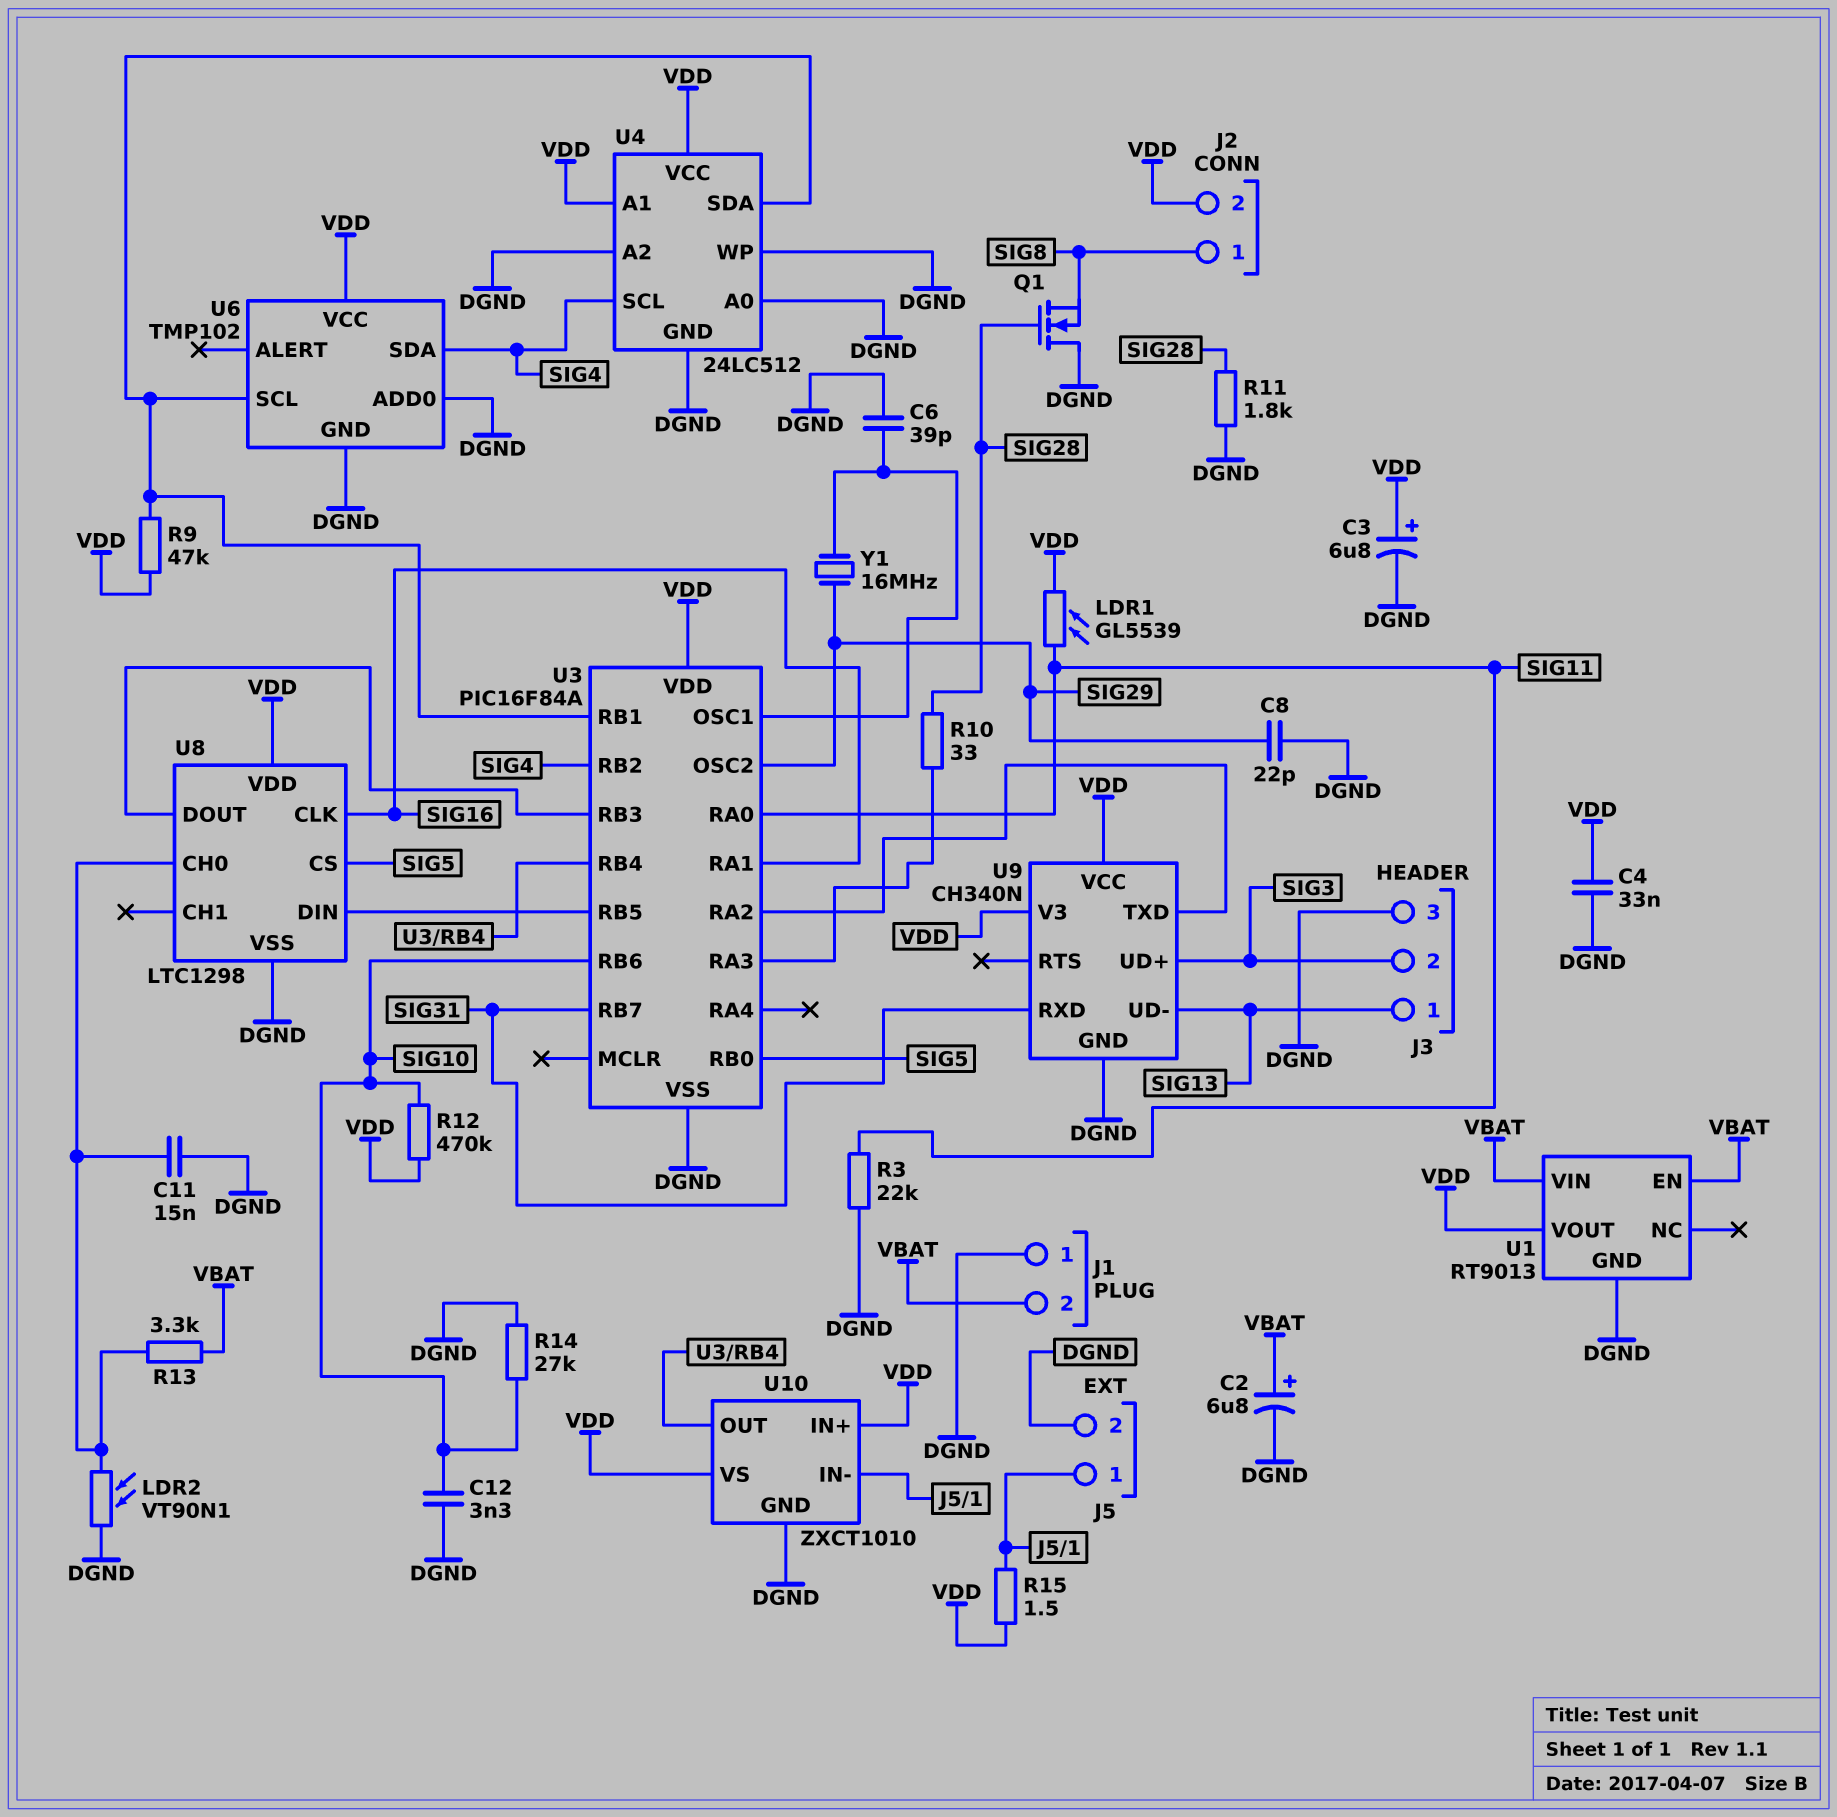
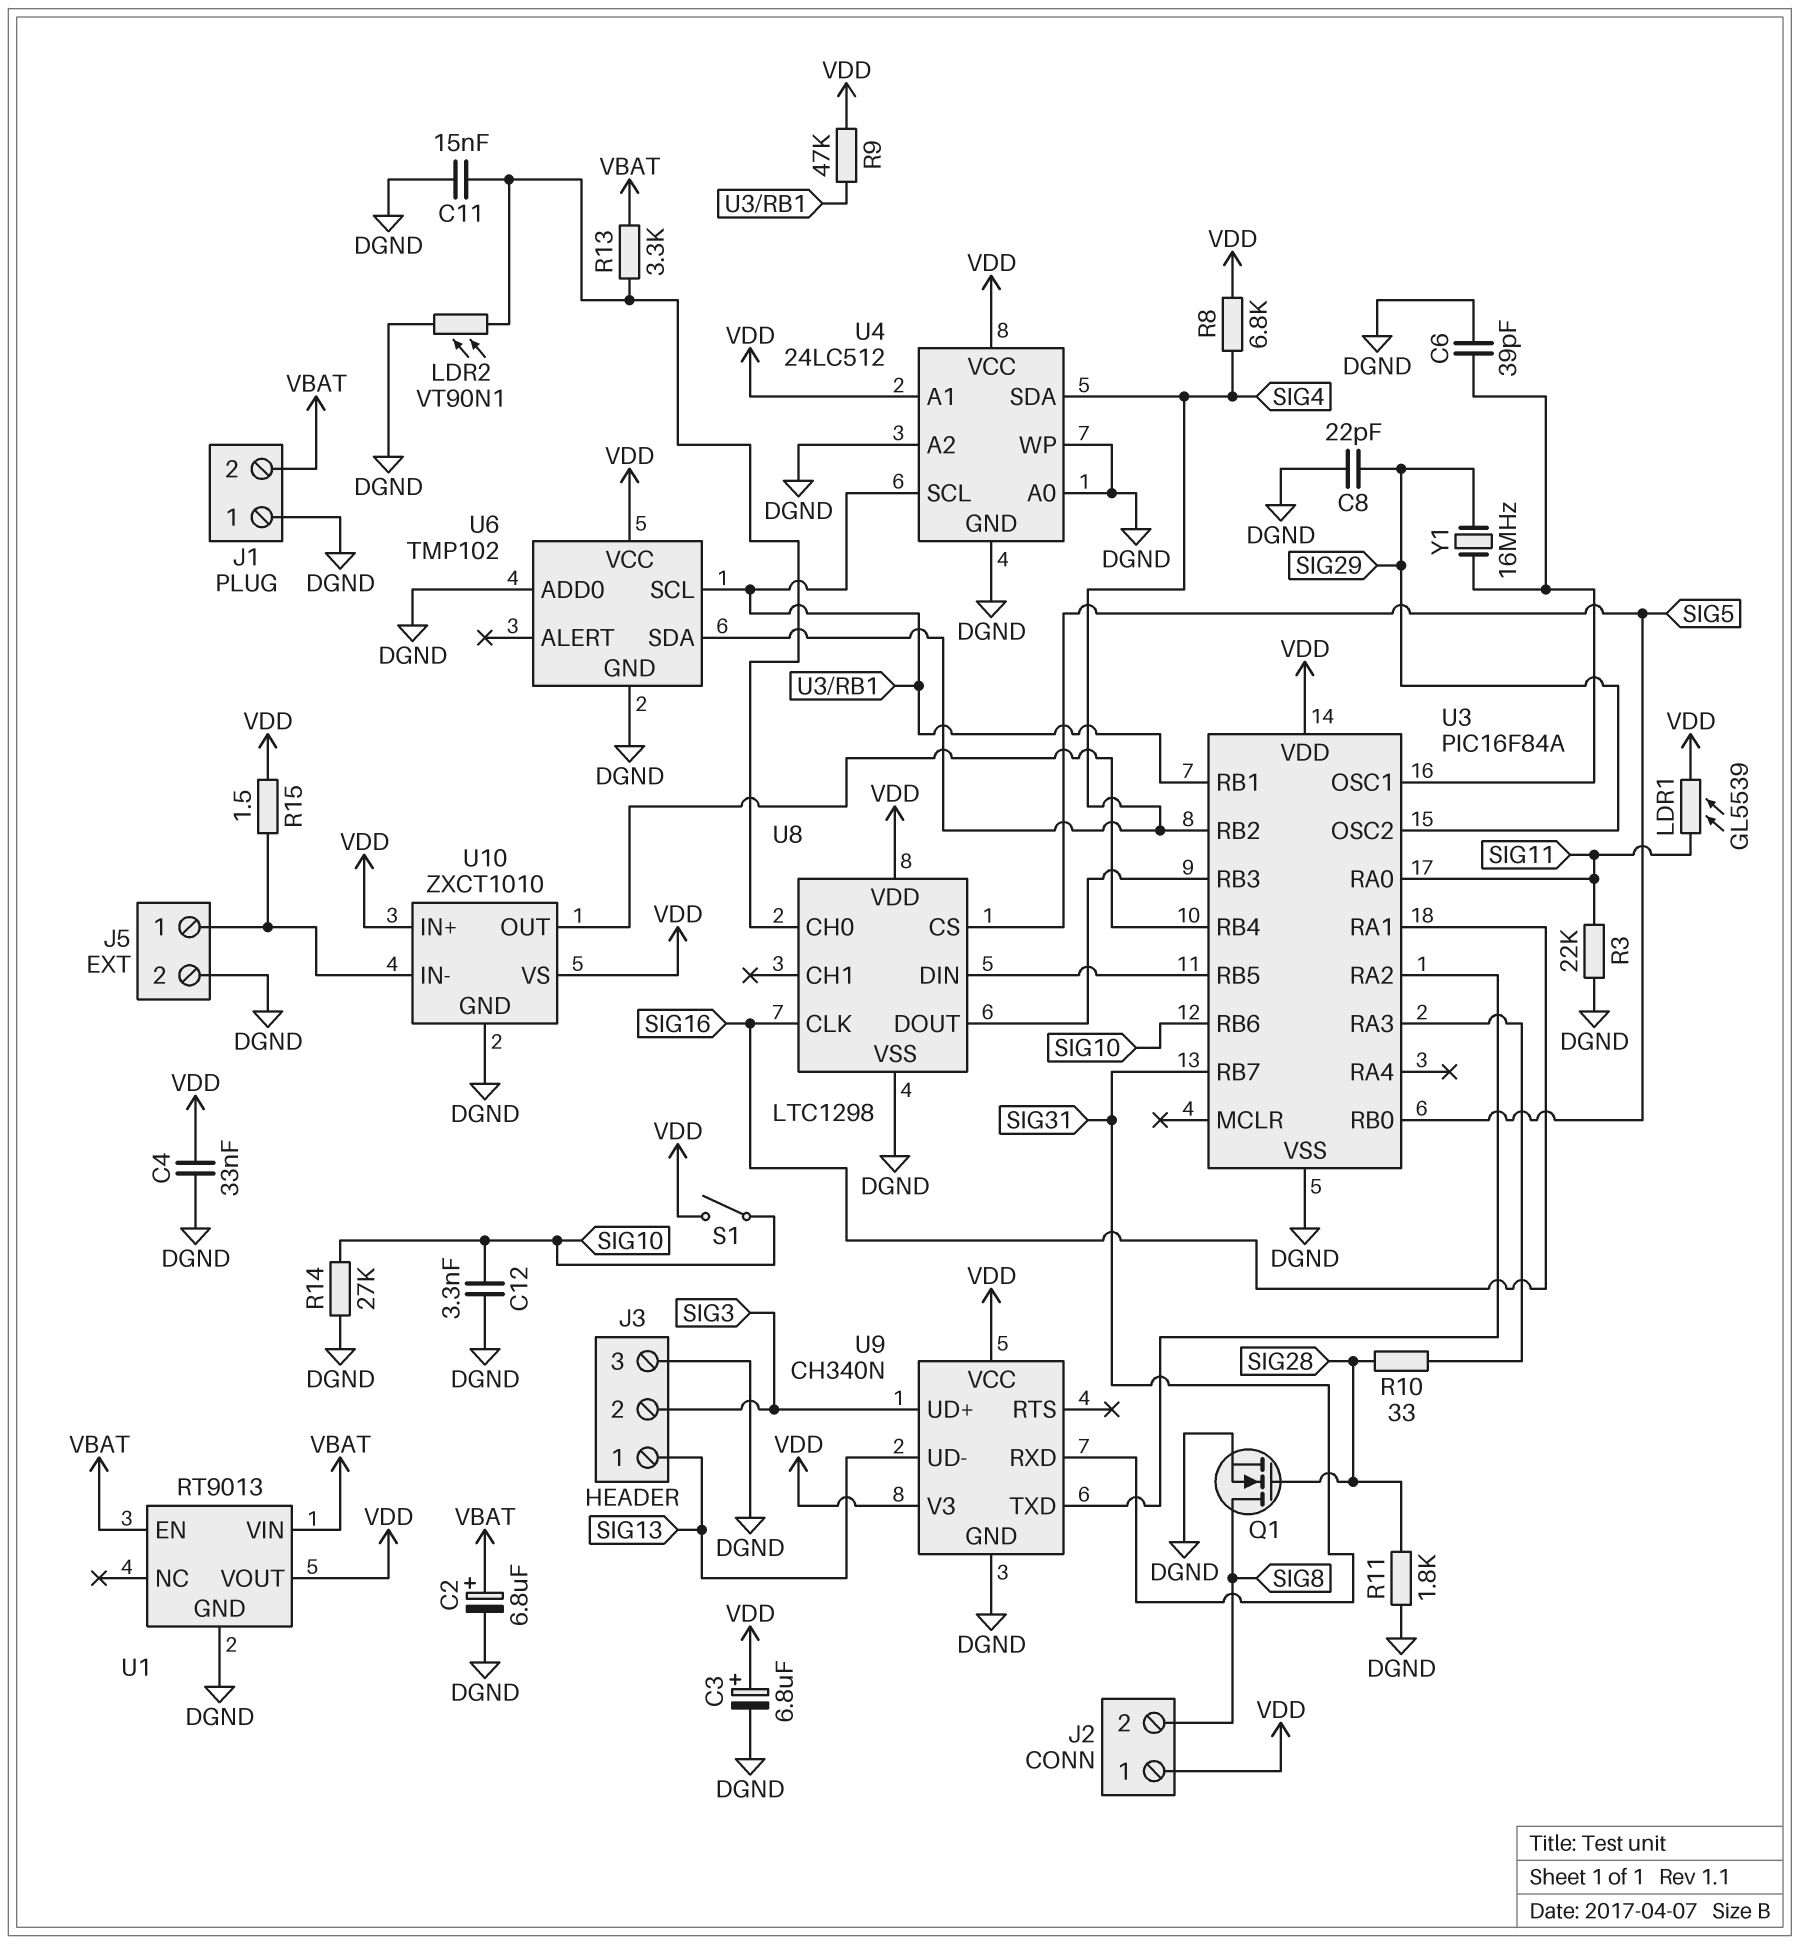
J2 pin 1: SIG8 -> VDD
J2 pin 2: VDD -> SIG8
Q1: NMOS (G SIG28, D DGND, S SIG8) -> NMOS (G SIG28, D SIG8, S DGND)
R8: none -> 6.8k (SIG4, VDD)
R12: 470k (SIG10, VDD) -> none
S1: none -> switch (SIG10, VDD)
U4 pin SCL: SIG4 -> U3/RB1
U4 pin SDA: U3/RB1 -> SIG4

